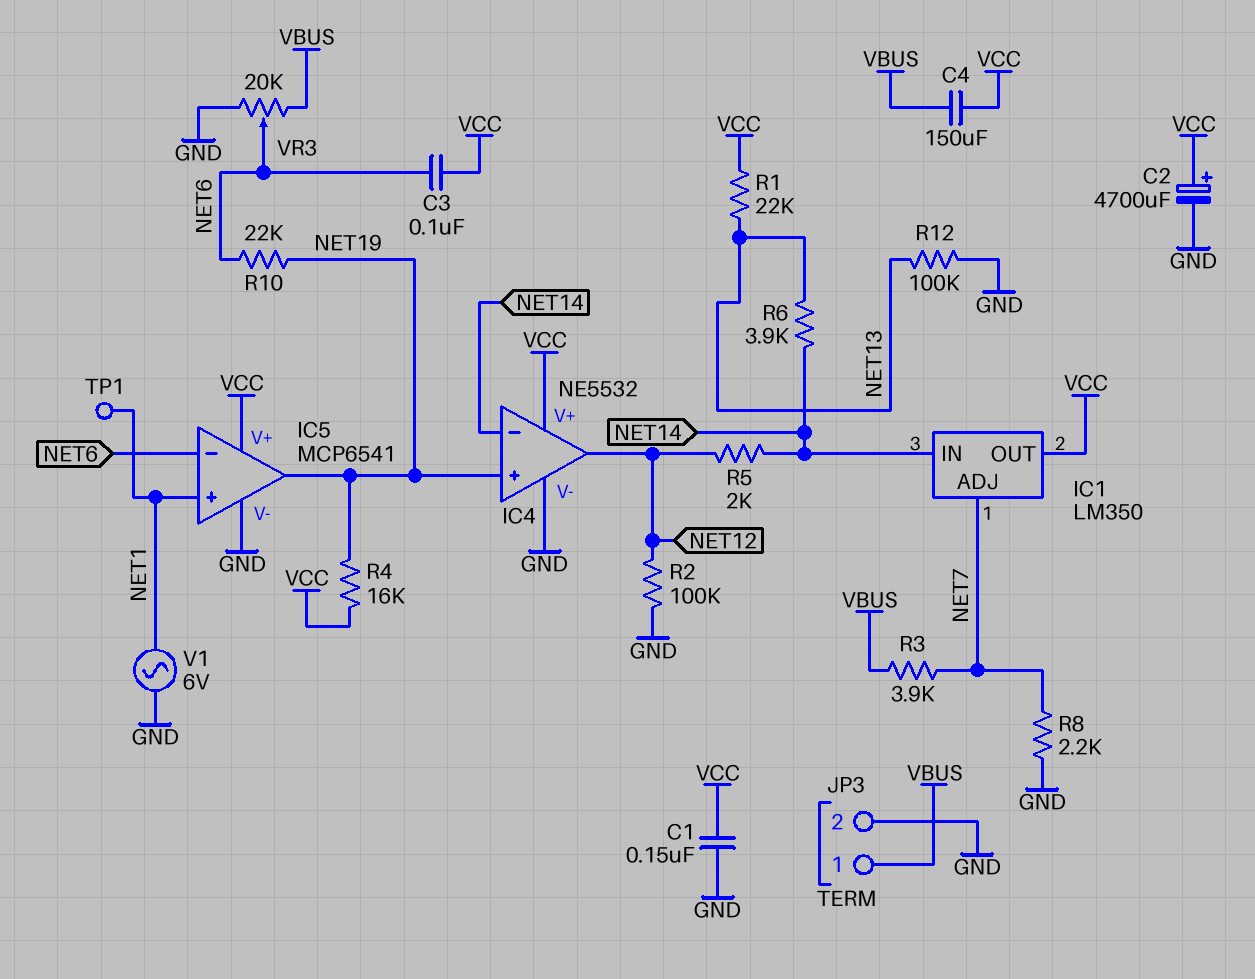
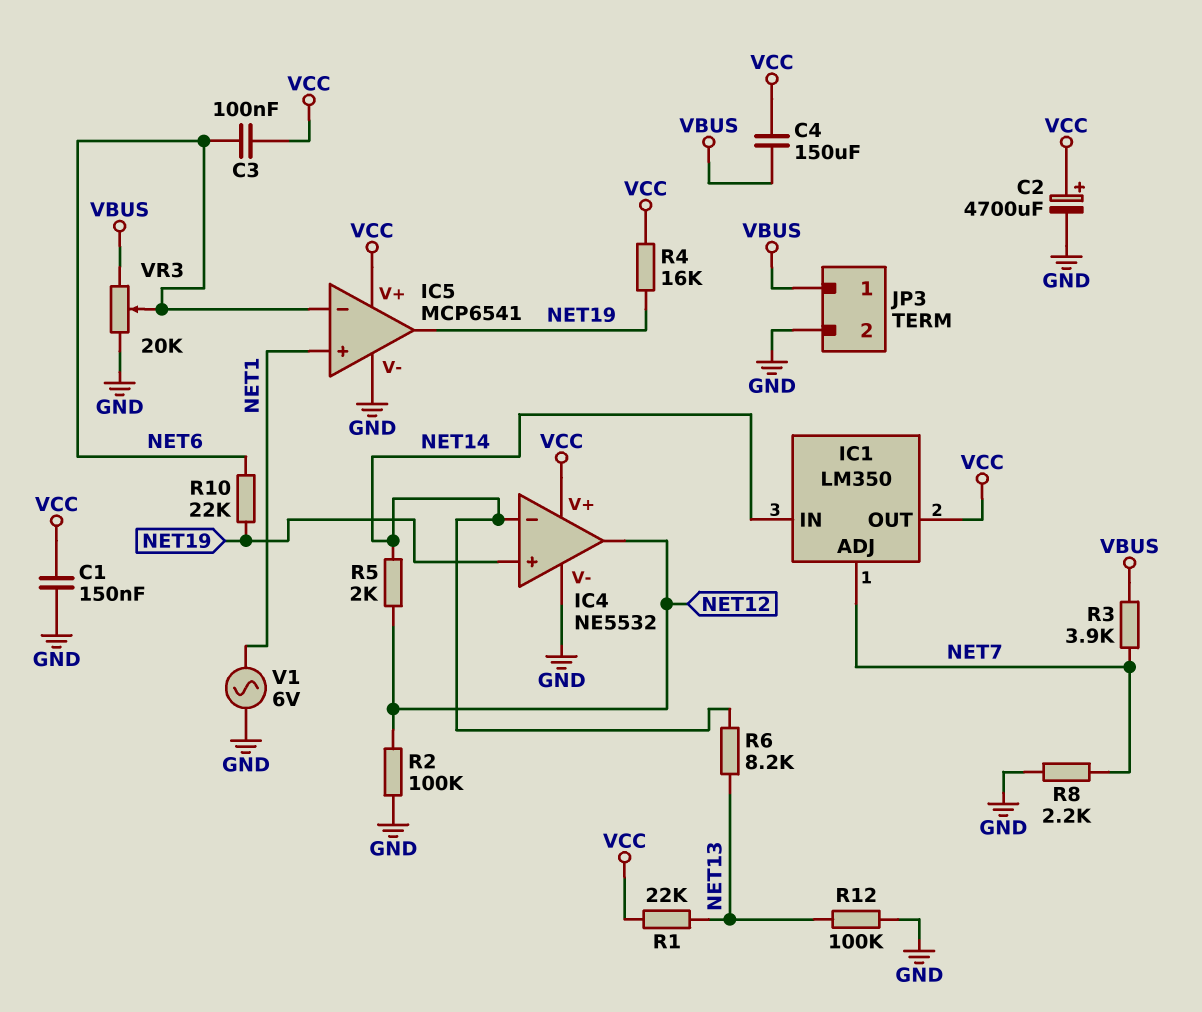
R6: 3.9k (NET13, NET14) -> 8.2k (NET13, NET14)
TP1: test point (NET1) -> none

